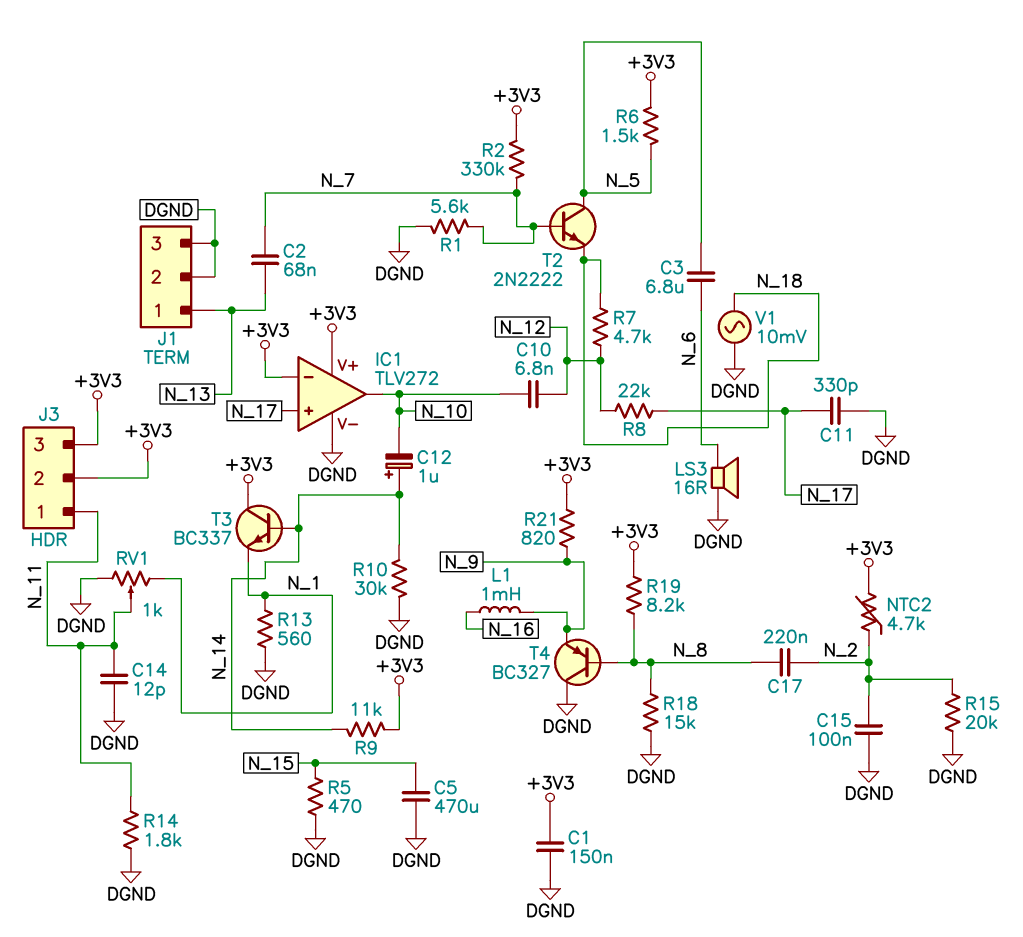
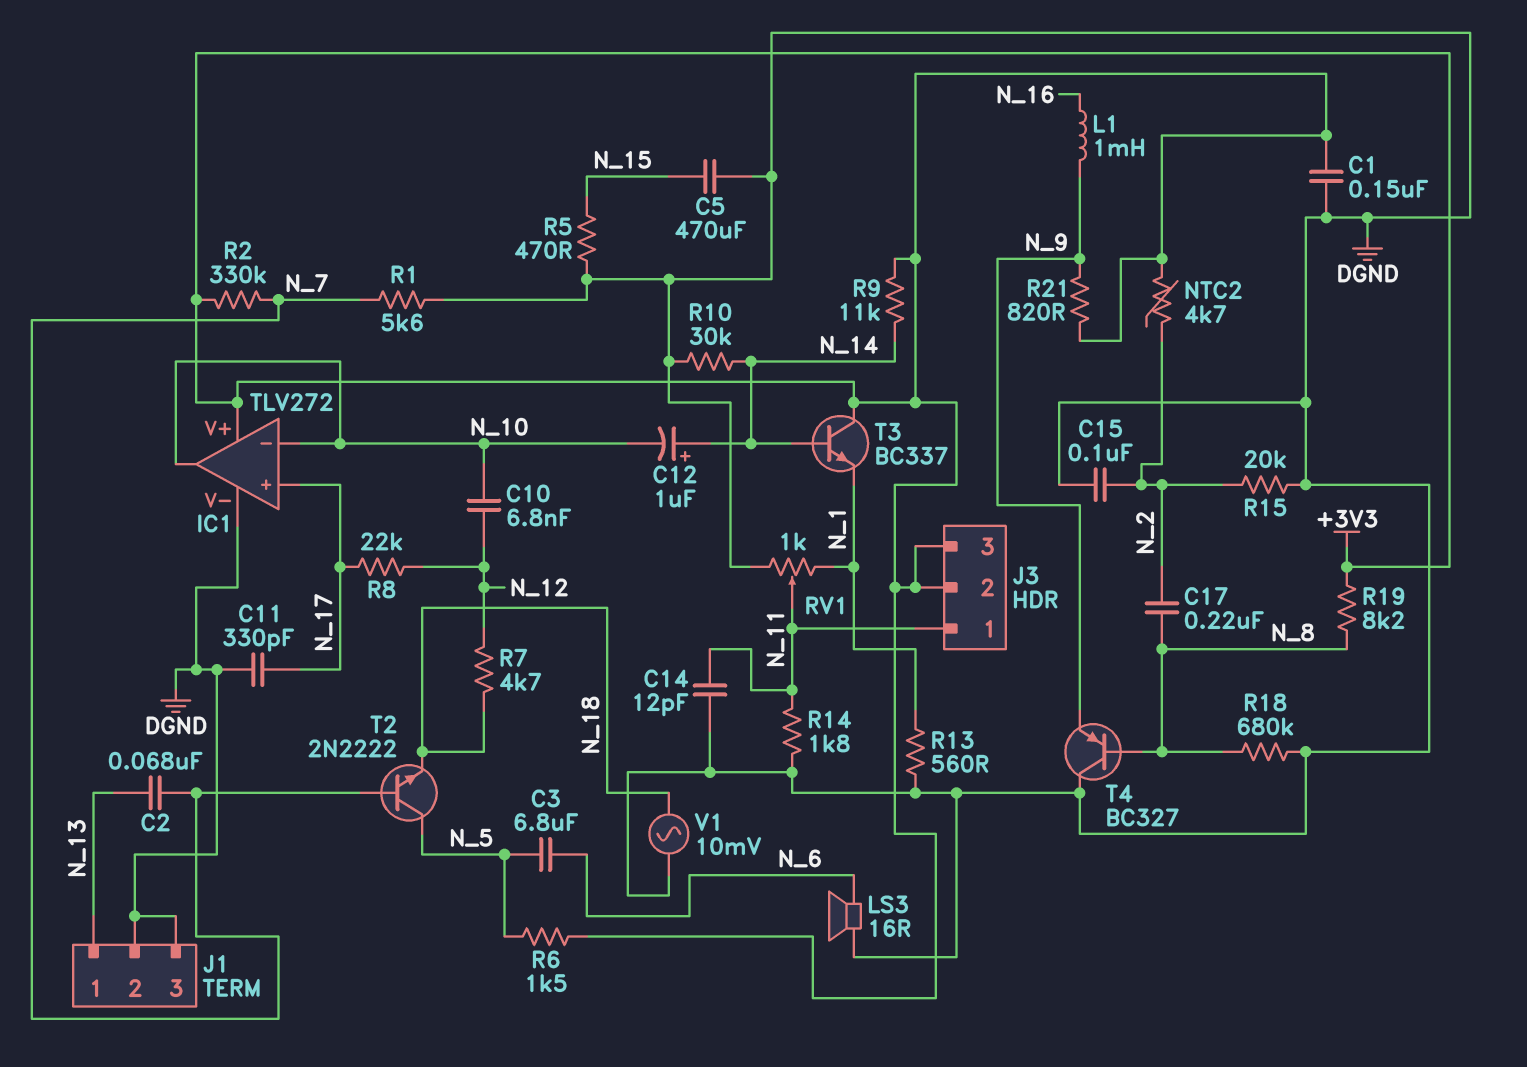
IC1 pin in-: +3V3 -> N_10
R18: 15k (DGND, N_8) -> 680k (DGND, N_8)

